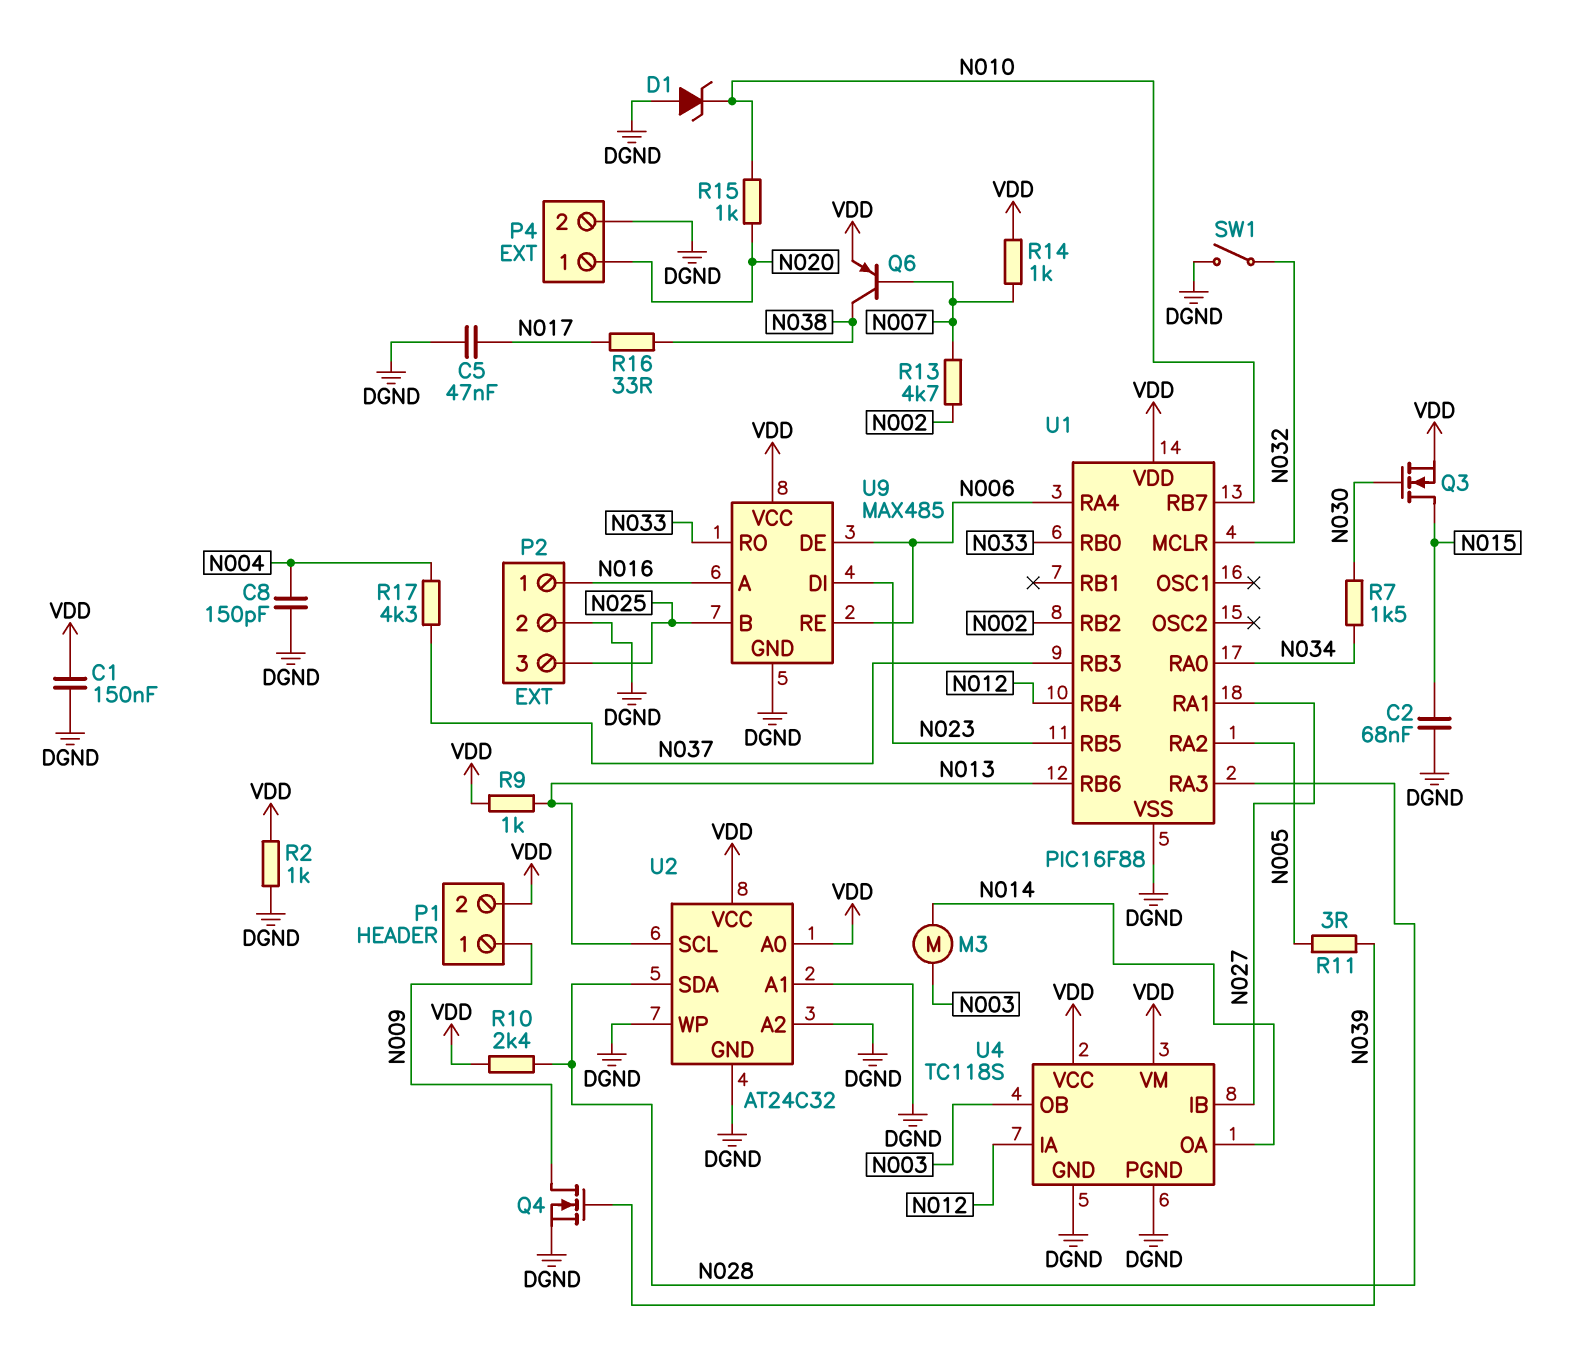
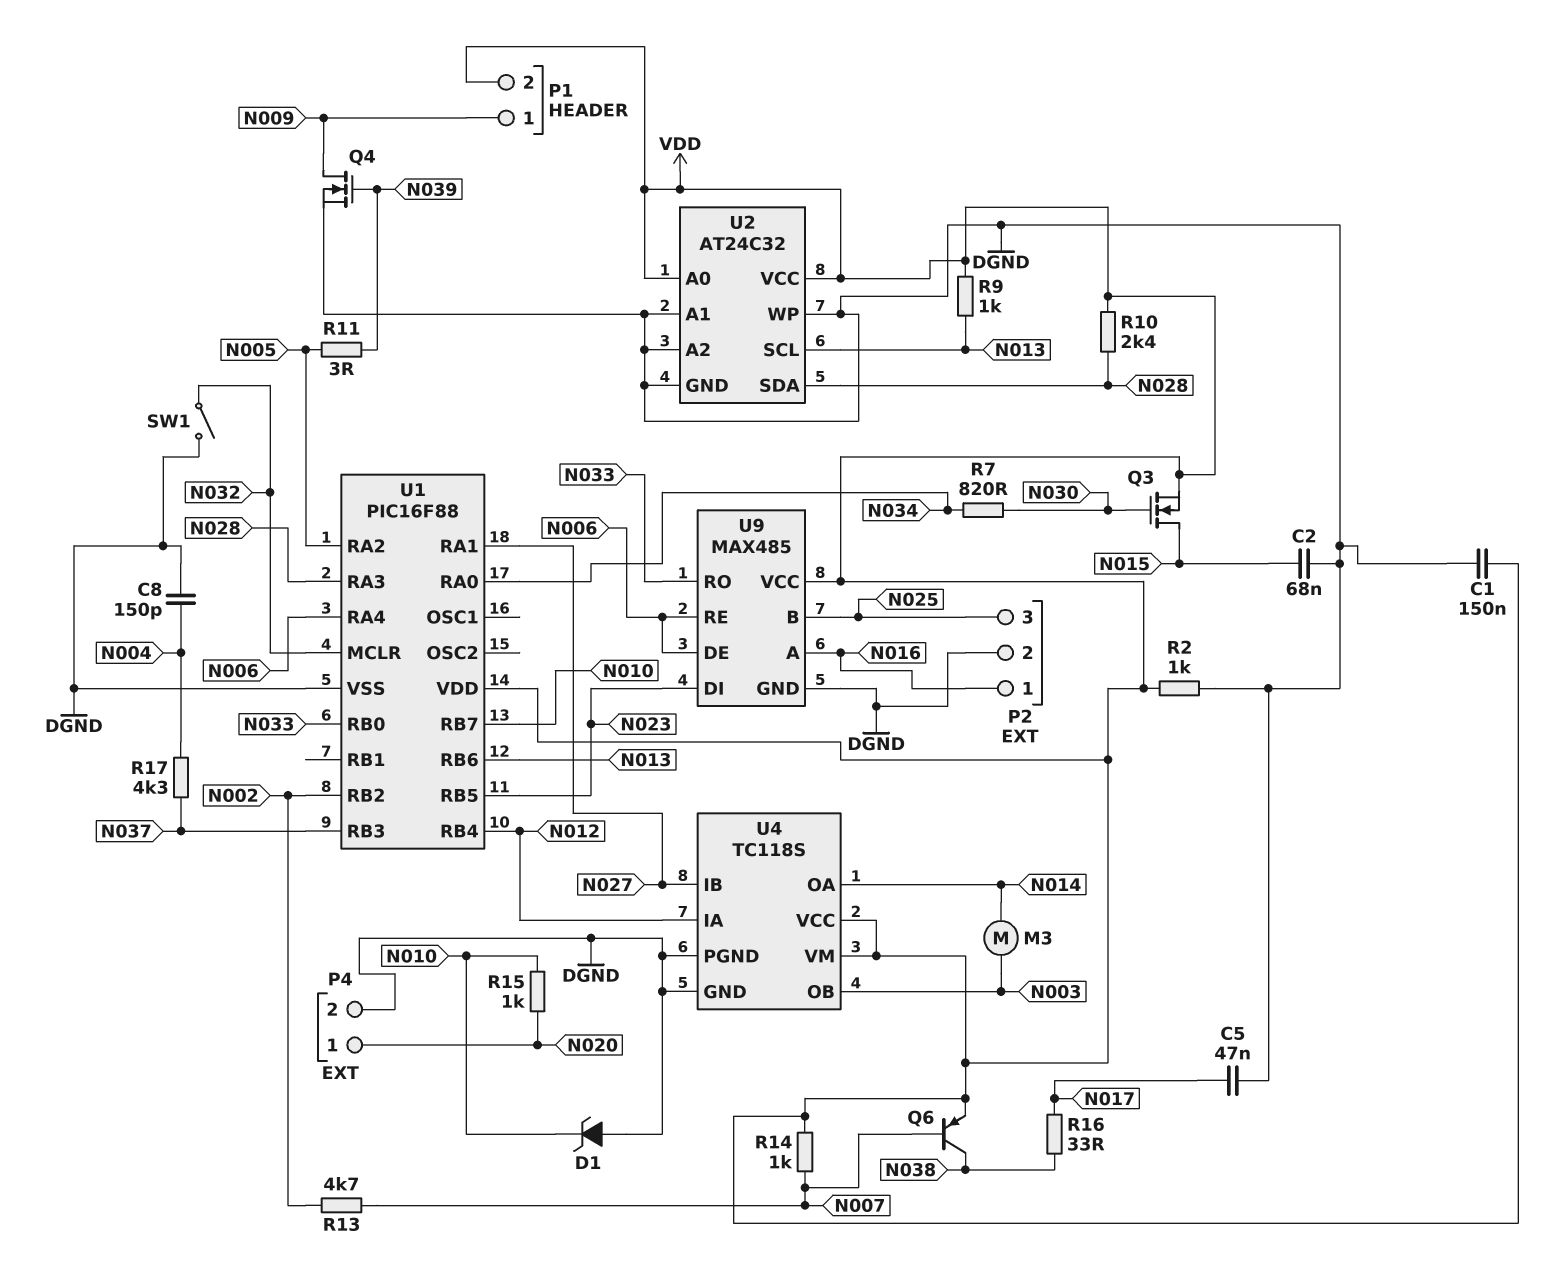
R7: 1.5k (N030, N034) -> 820 (N030, N034)

